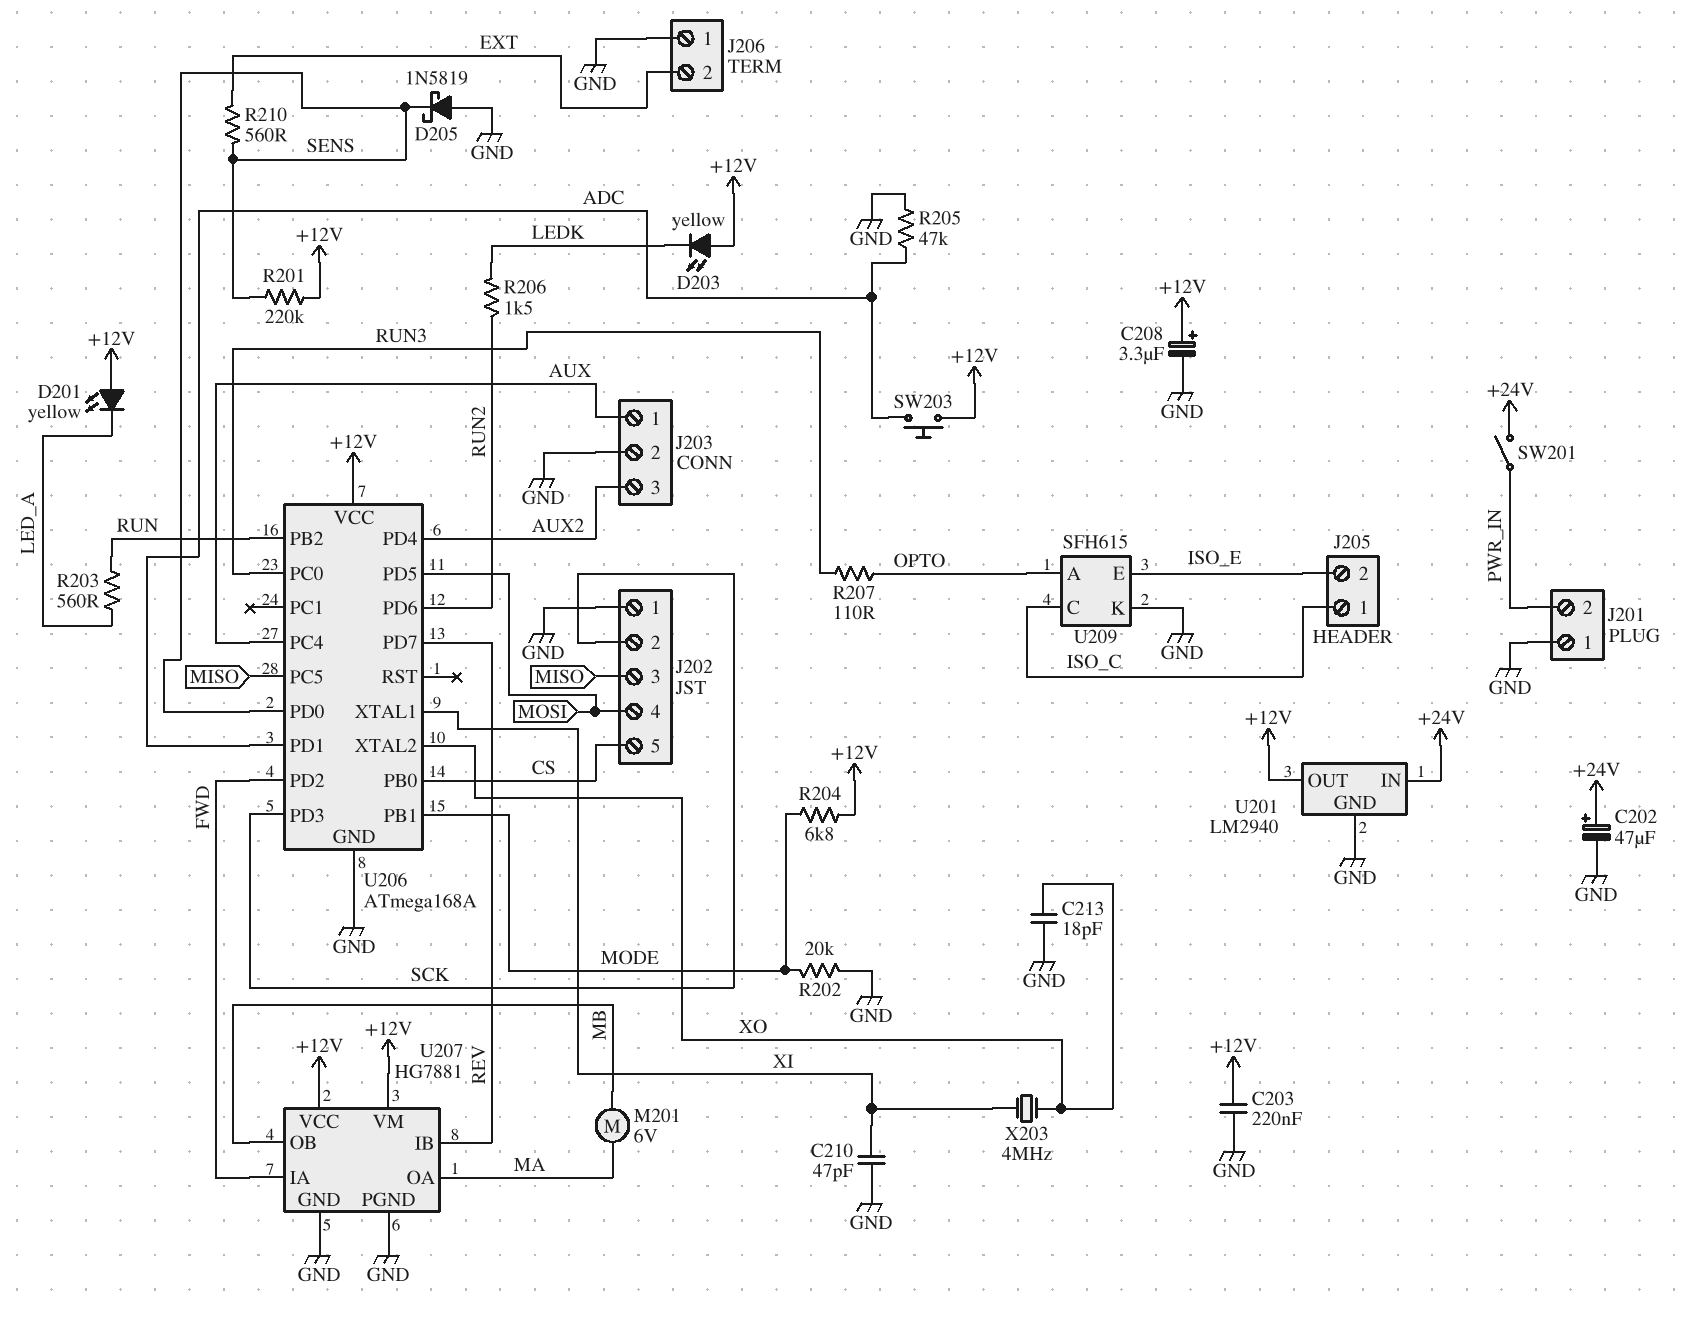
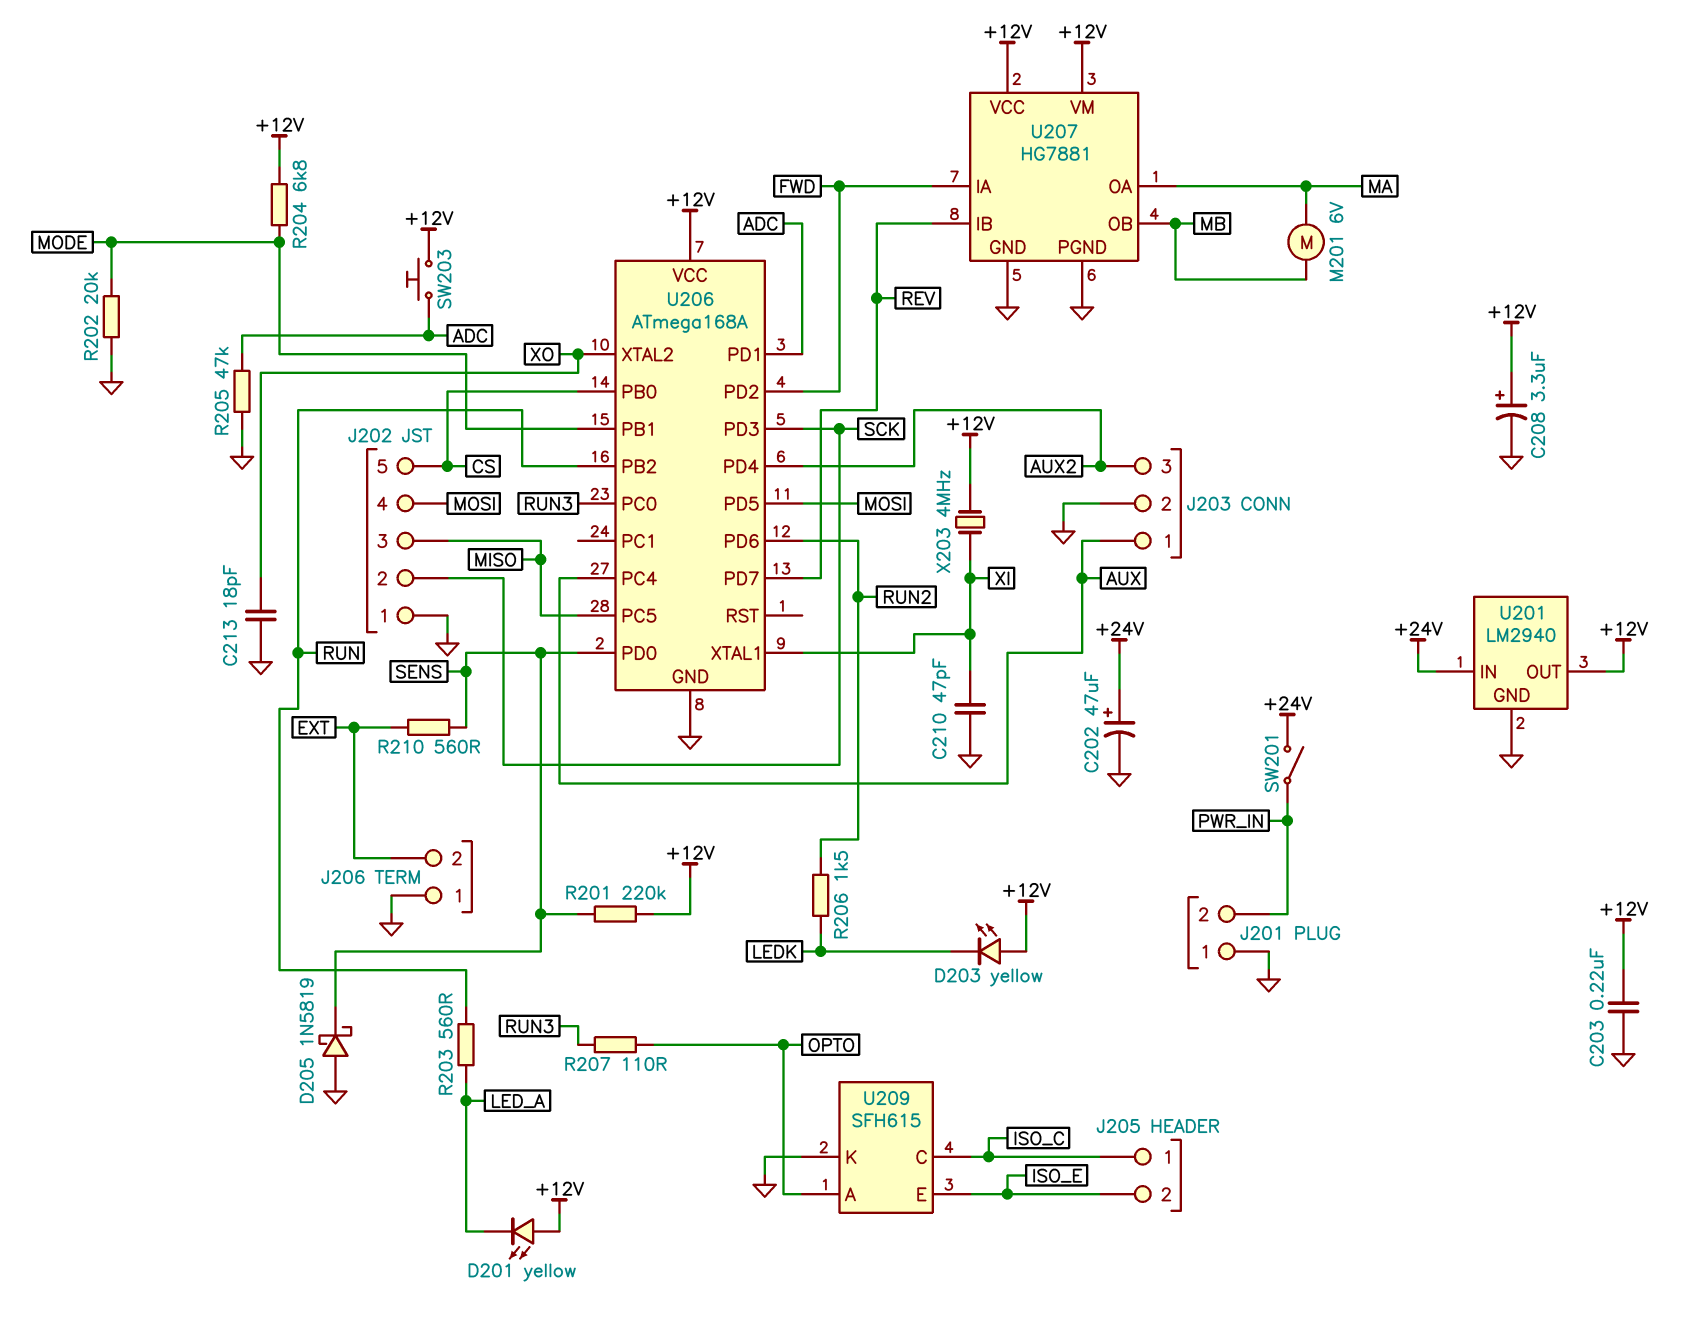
X203: 4MHz (XI, XO) -> 4MHz (+12V, XI)

